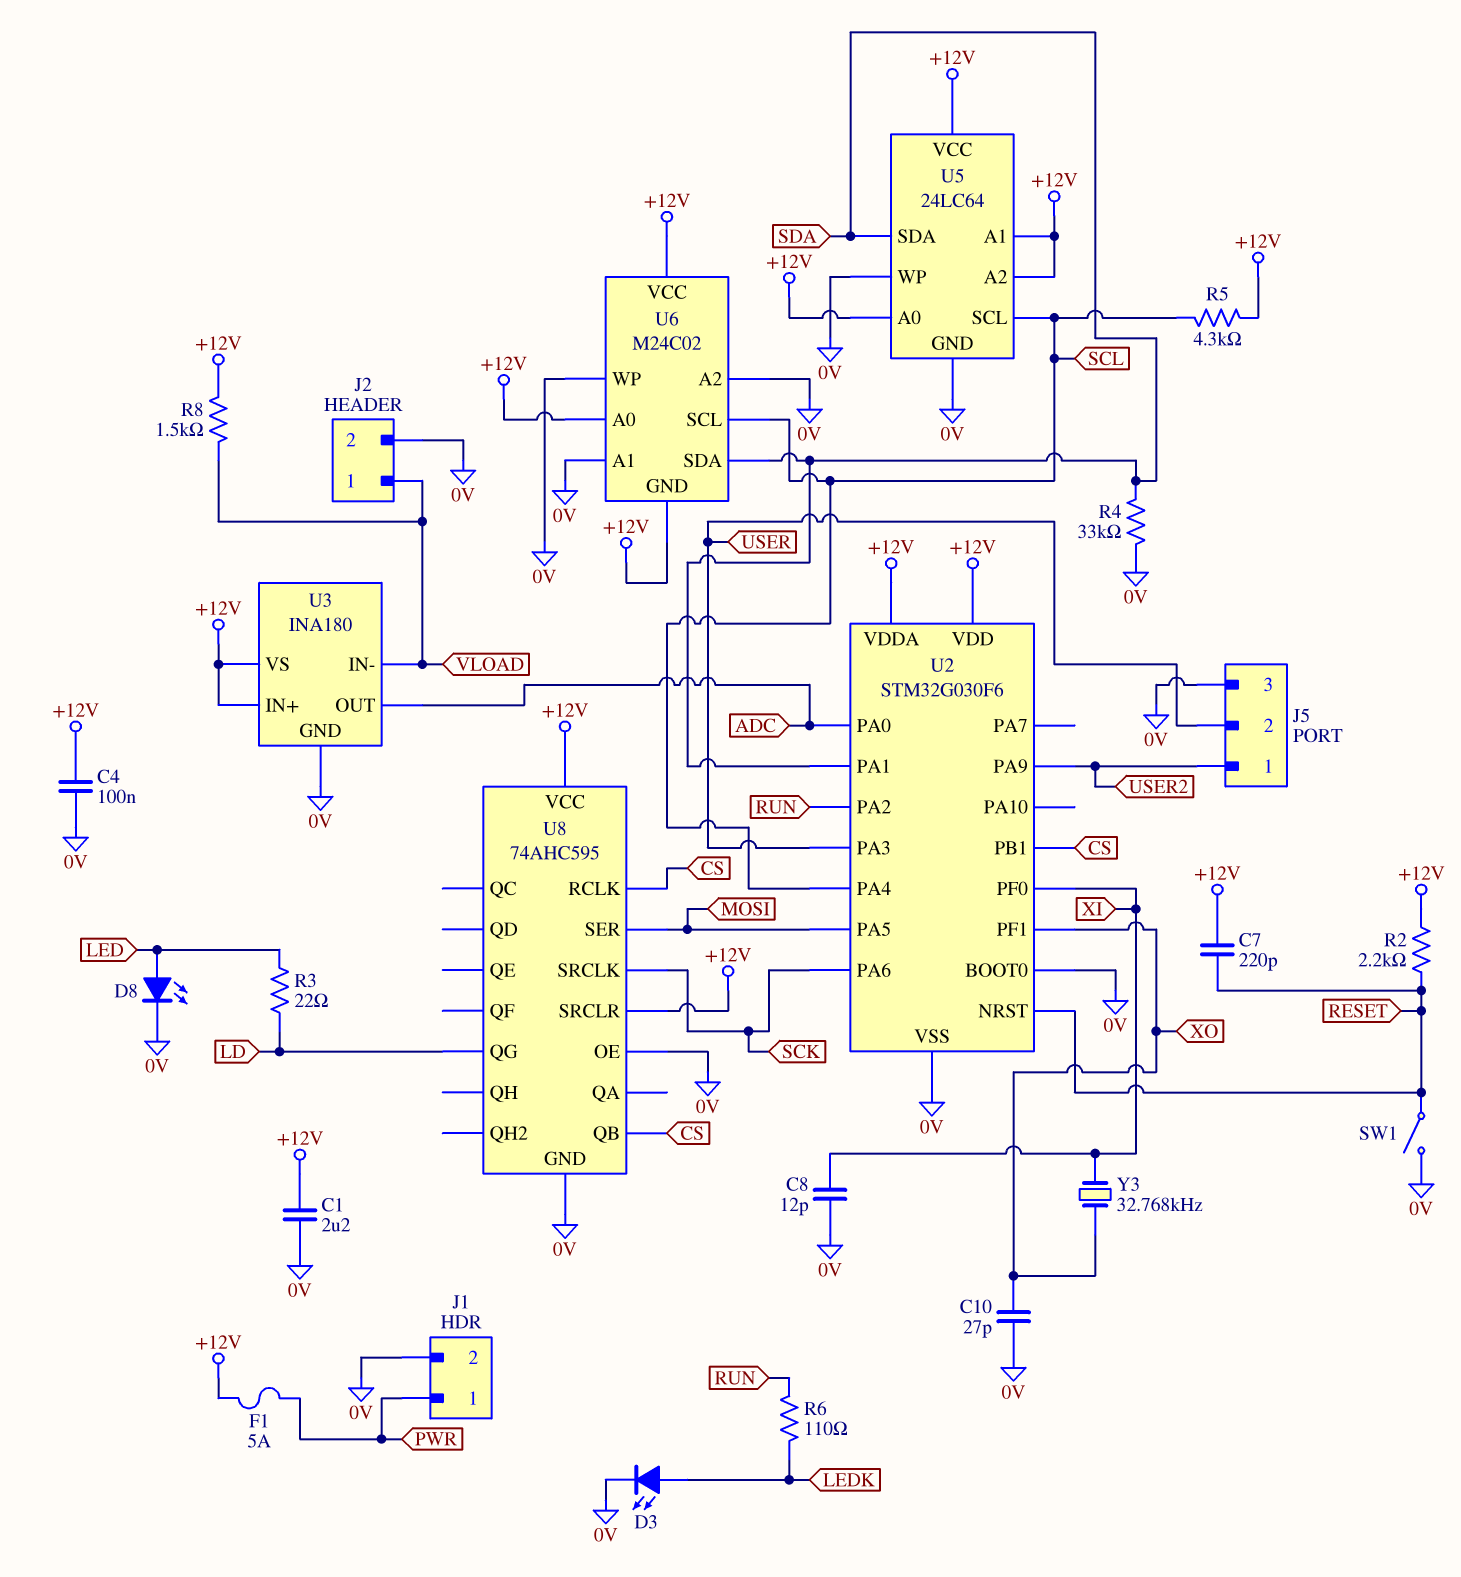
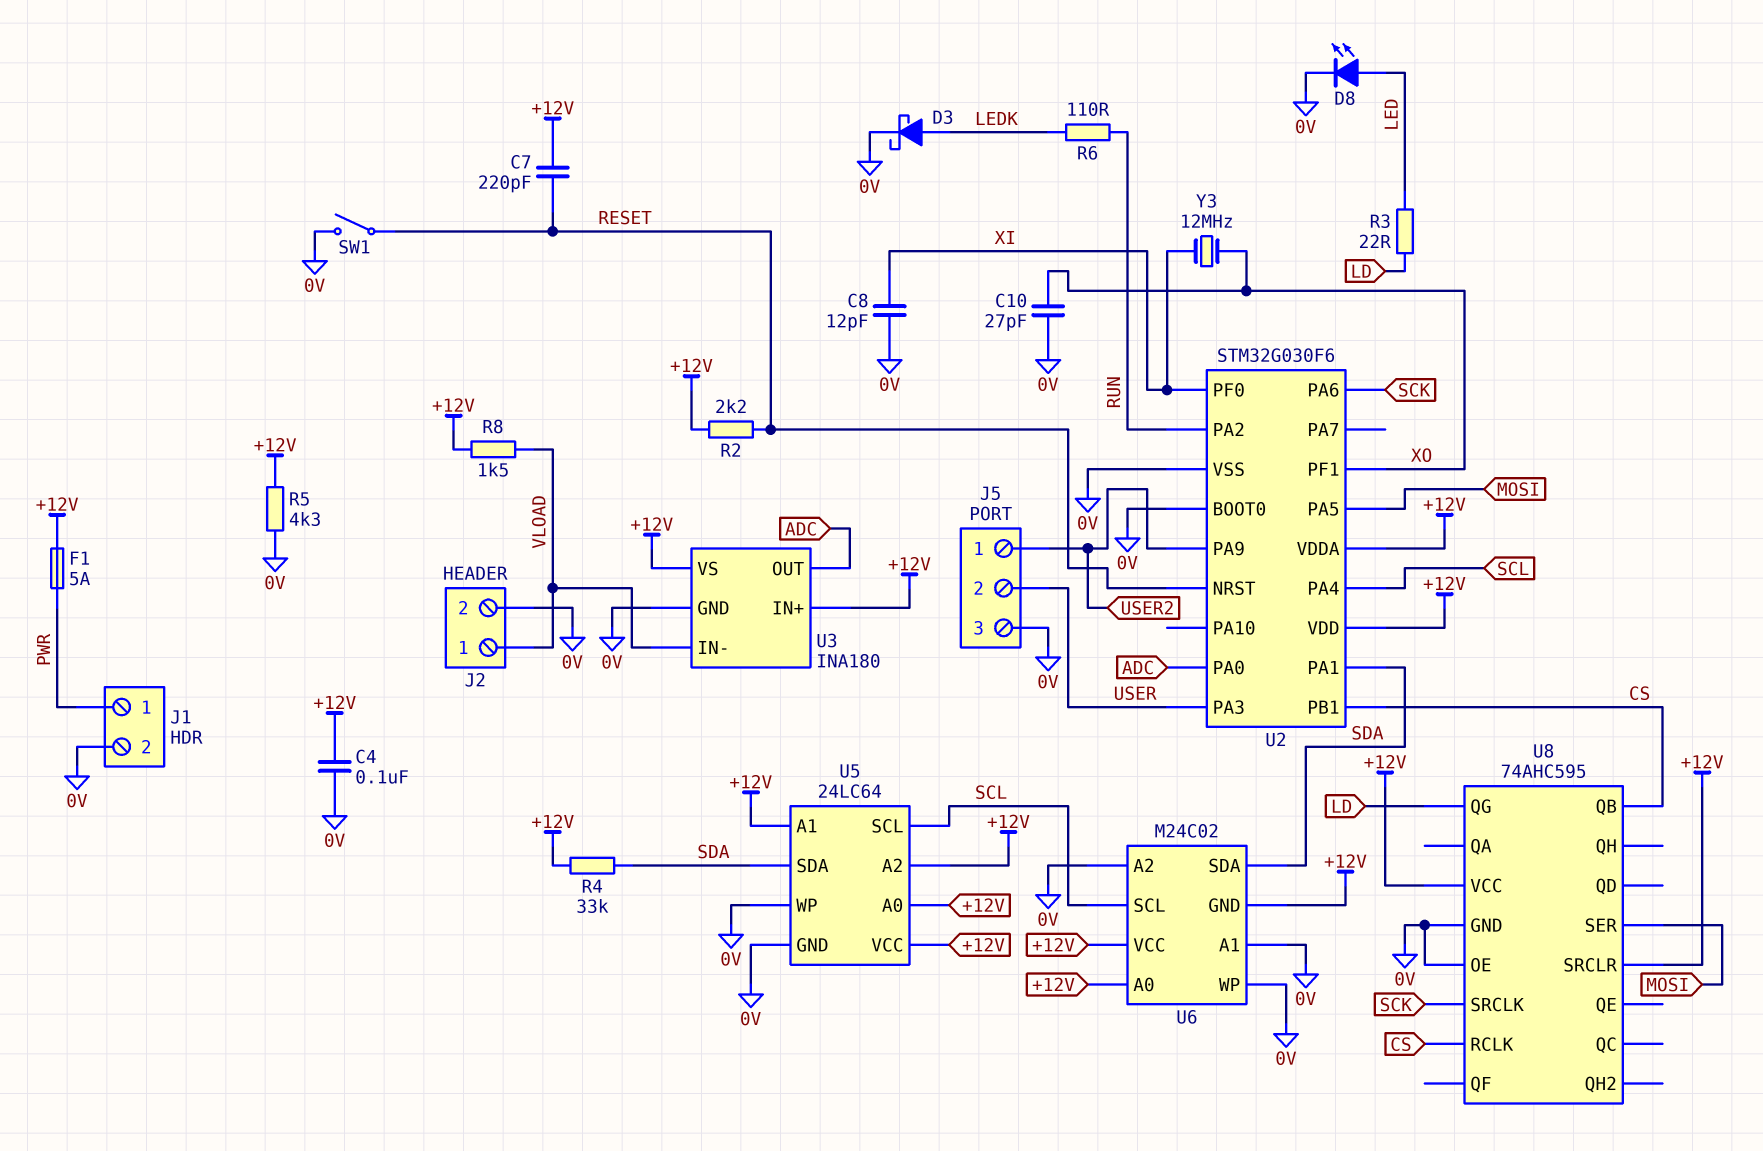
C1: 2.2uF (+12V, 0V) -> none
D3: LED (A LEDK, K 0V) -> schottky (A LEDK, K 0V)
R4: 33k (0V, SDA) -> 33k (+12V, SDA)
R5: 4.3k (+12V, SCL) -> 4.3k (+12V, 0V)
Y3: 32.768kHz (XI, XO) -> 12MHz (XI, XO)

